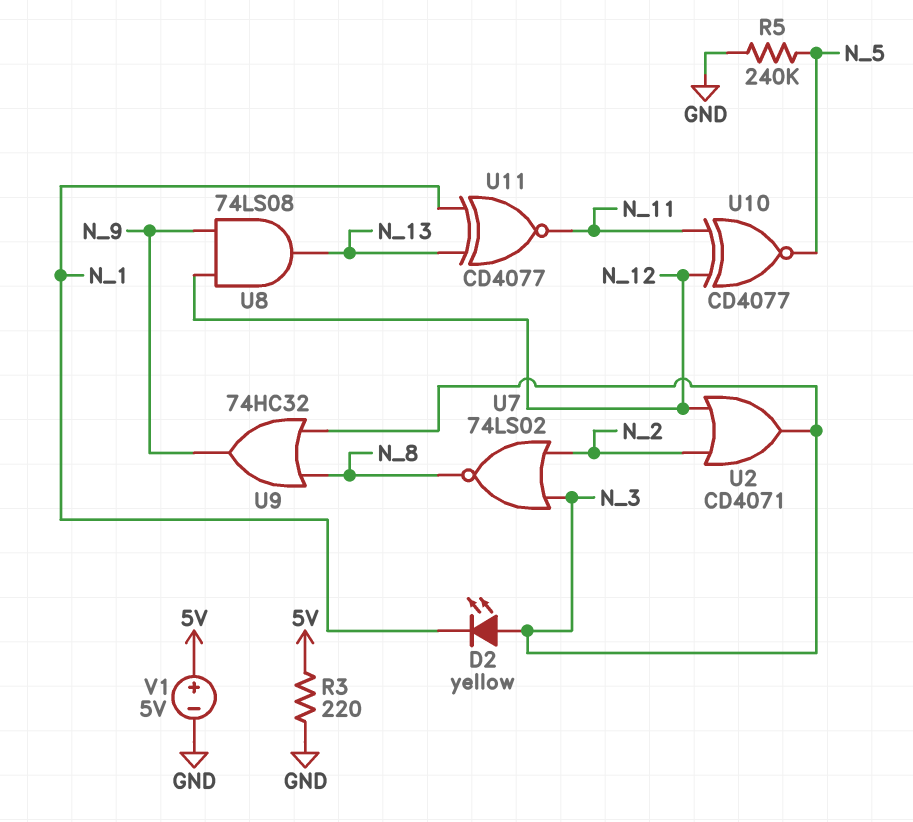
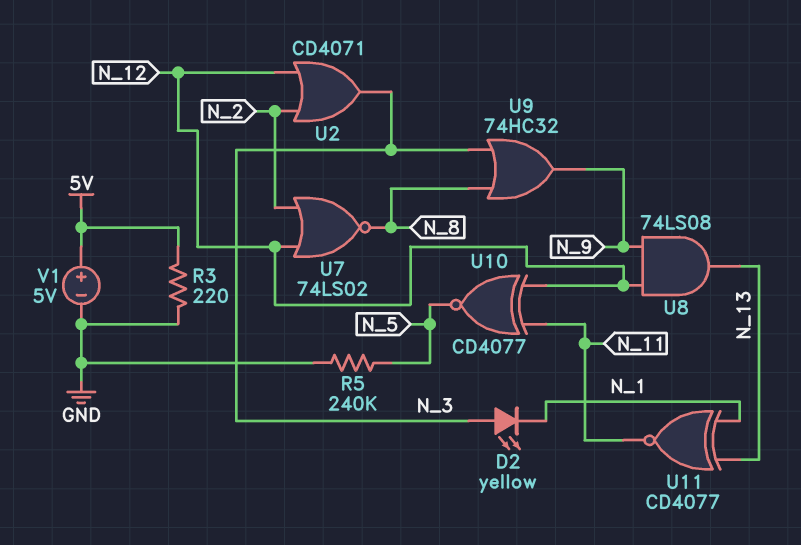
U7: NOR 74LS02 (in N_2, in N_3, out N_8) -> NOR 74LS02 (in N_2, in N_12, out N_8)

